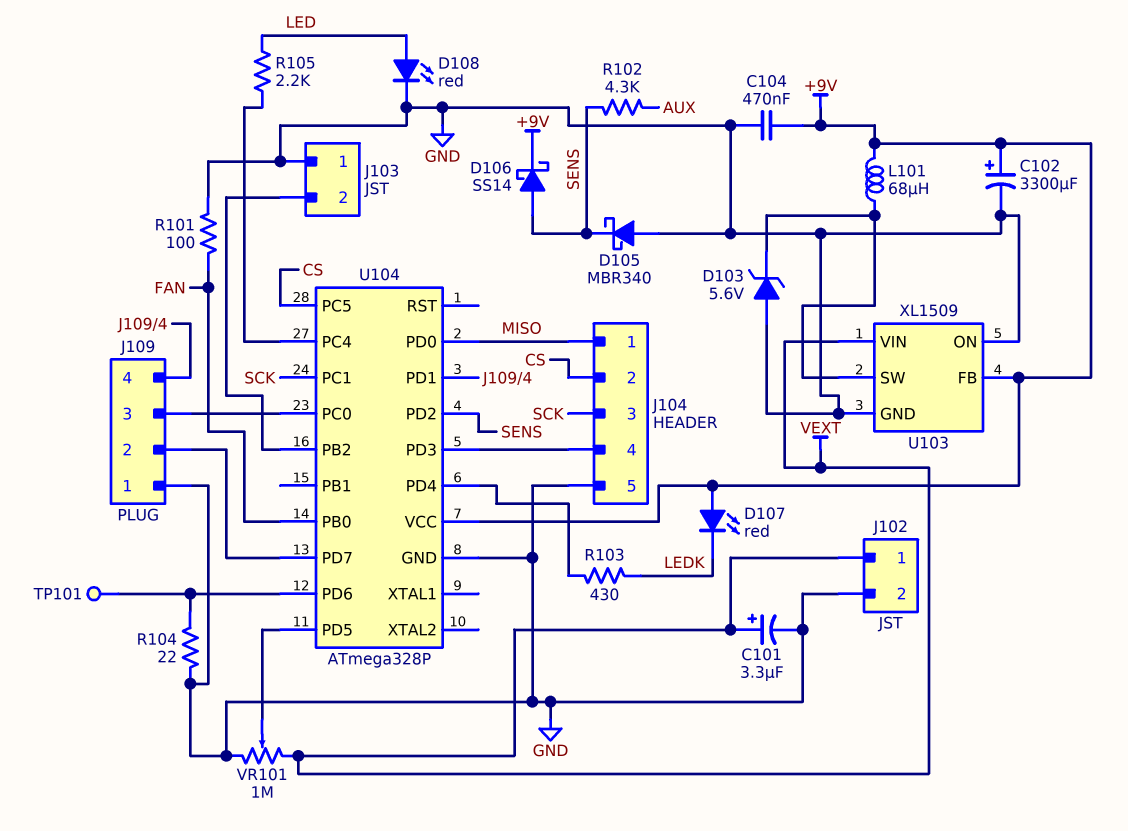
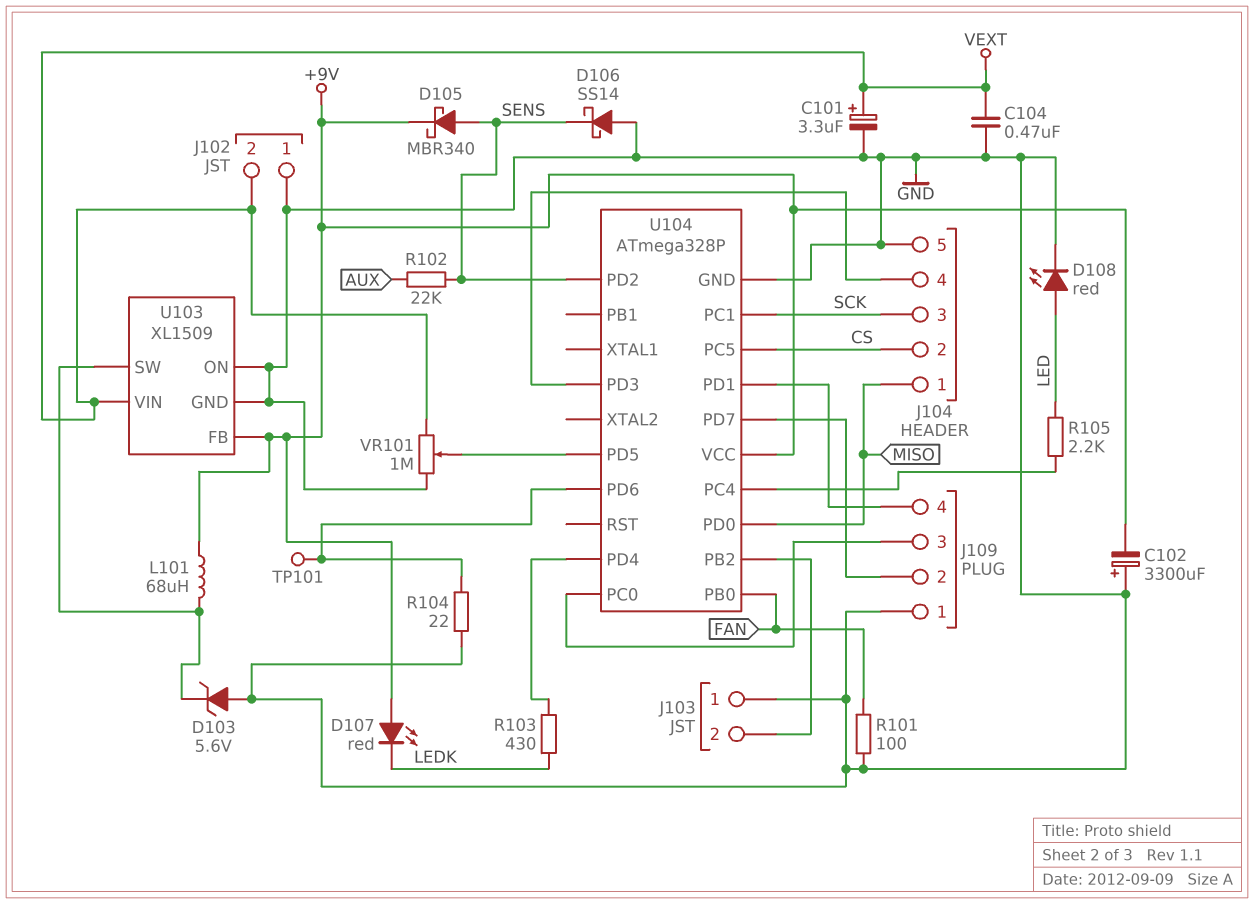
C102: 3300uF (plus +9V, minus GND) -> 3300uF (plus GND, minus +9V)
C104: 470nF (+9V, GND) -> 470nF (GND, VEXT)
D105: schottky MBR340 (A GND, K SENS) -> schottky MBR340 (A SENS, K +9V)
D106: schottky SS14 (A SENS, K +9V) -> schottky SS14 (A GND, K SENS)
J102 pin 1: VEXT -> GND
J102 pin 2: GND -> VEXT
R102: 4.3k (AUX, SENS) -> 22k (AUX, SENS)

